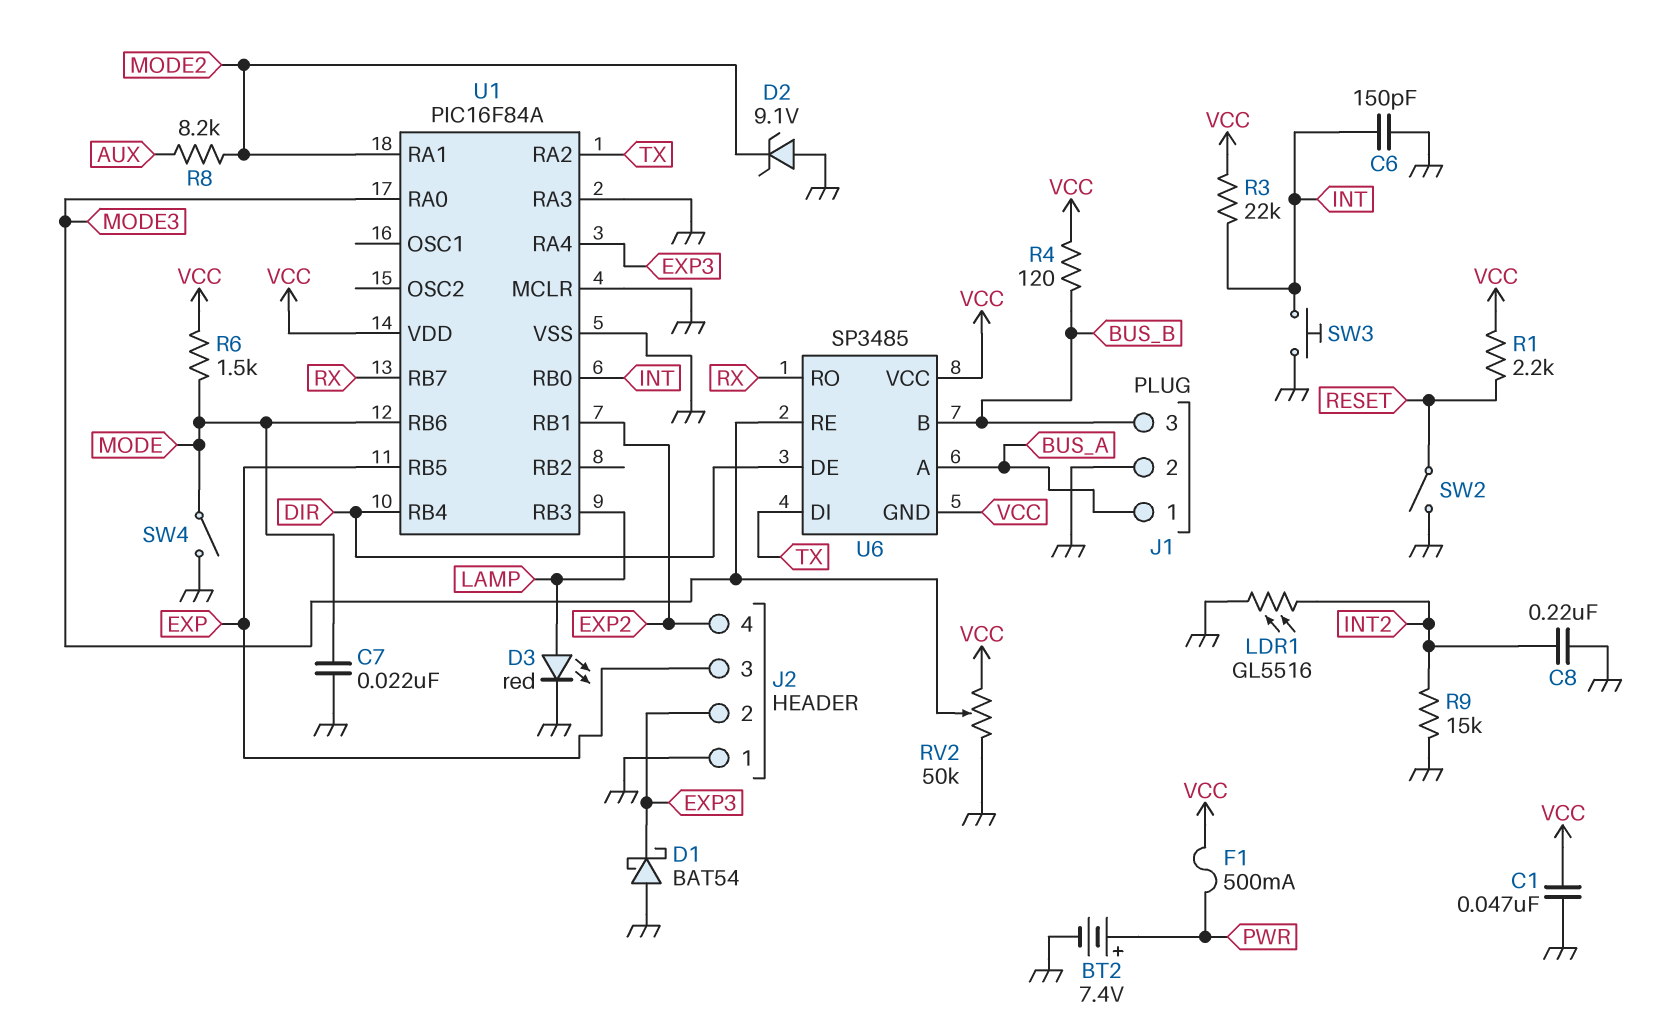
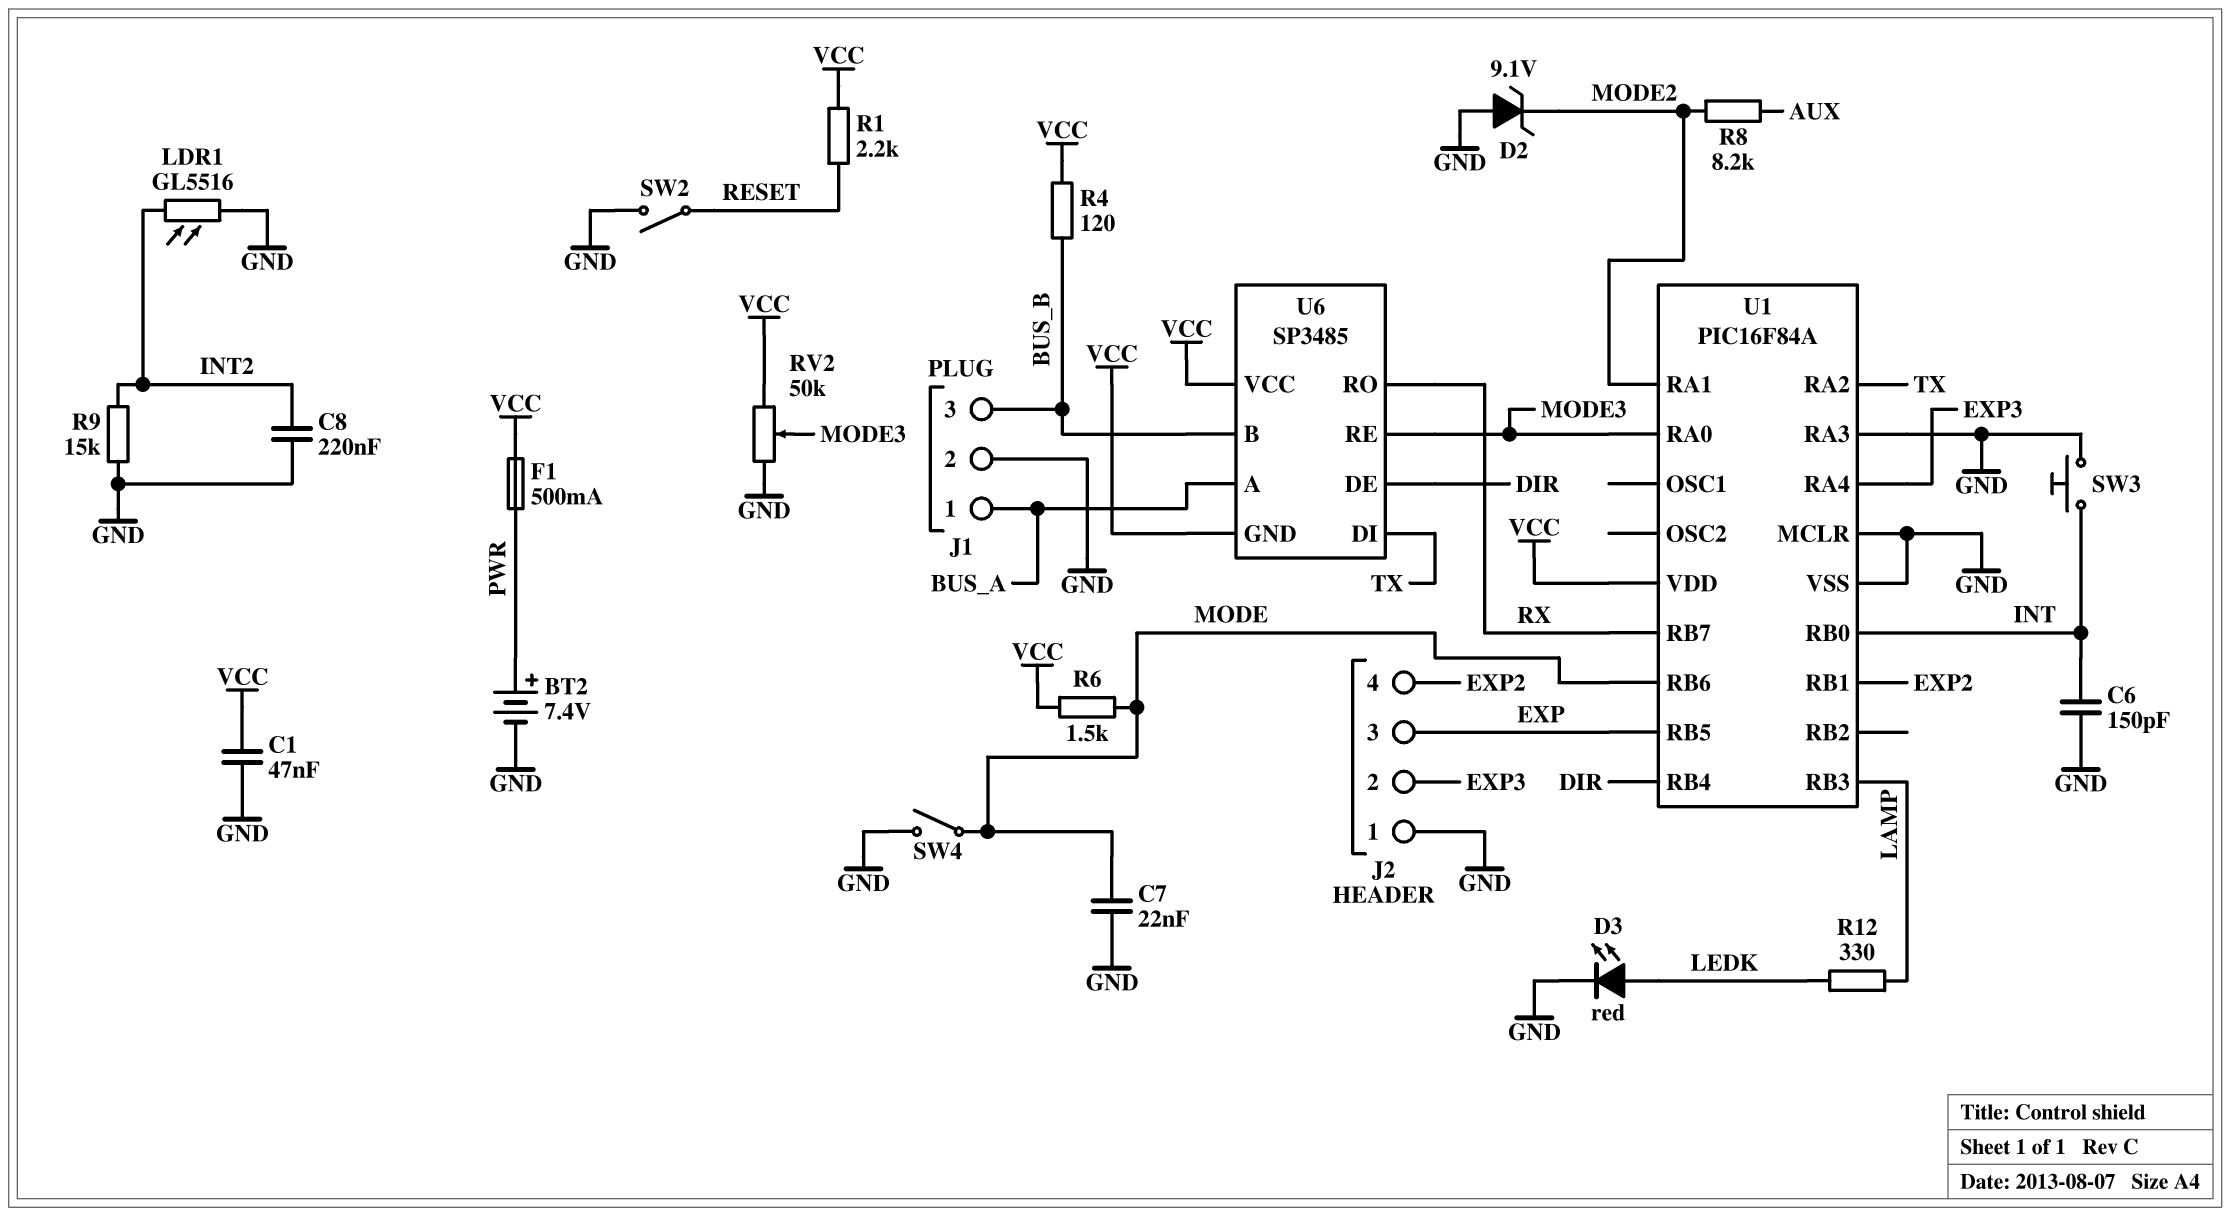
D1: schottky BAT54 (A GND, K EXP3) -> none
D3: LED red (A LAMP, K GND) -> LED red (A LEDK, K GND)
R3: 22k (INT, VCC) -> none
R12: none -> 330 (LAMP, LEDK)

